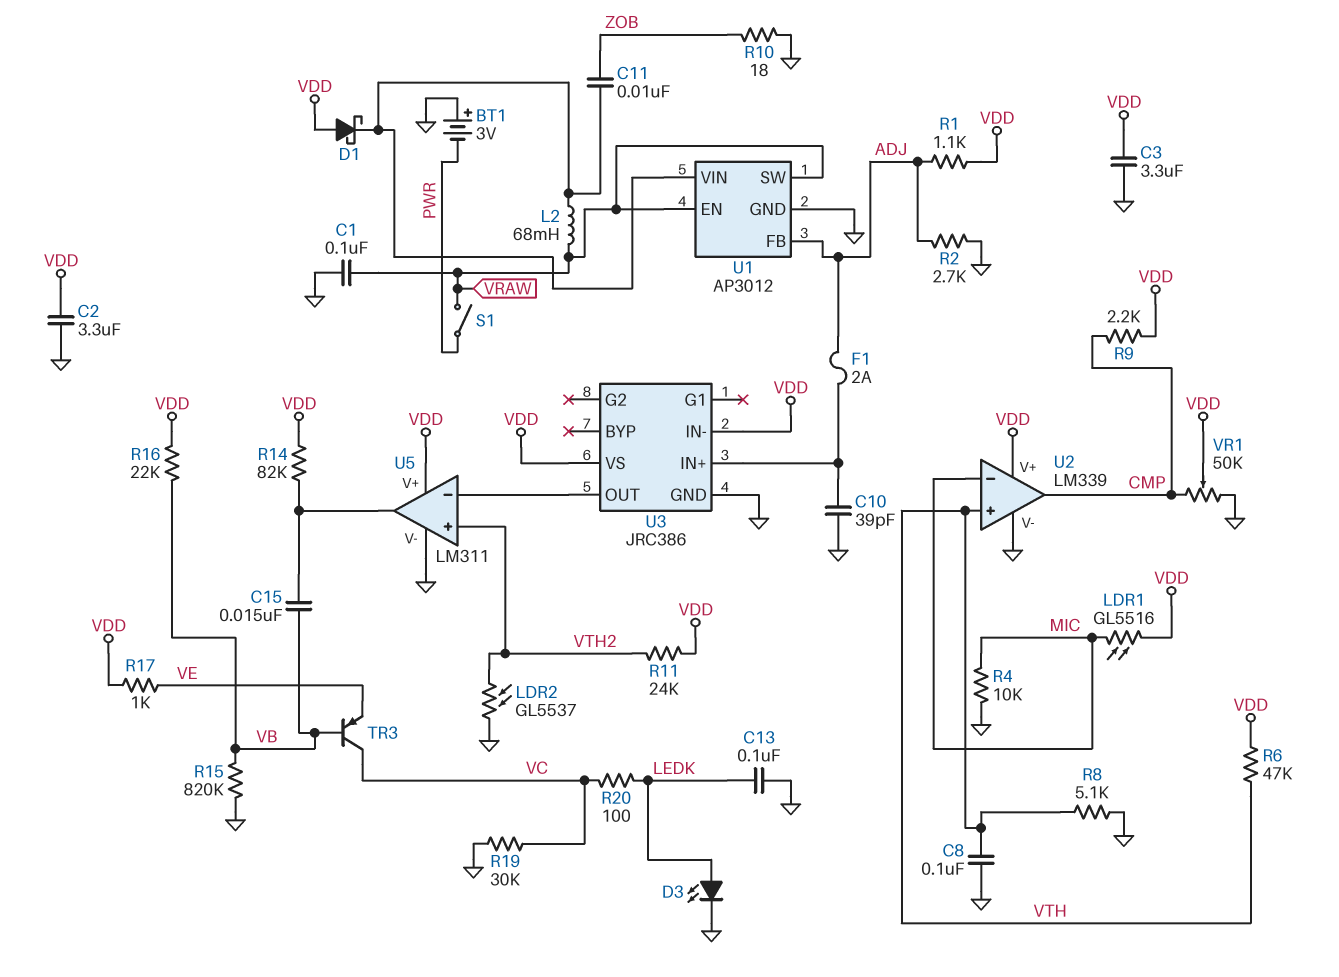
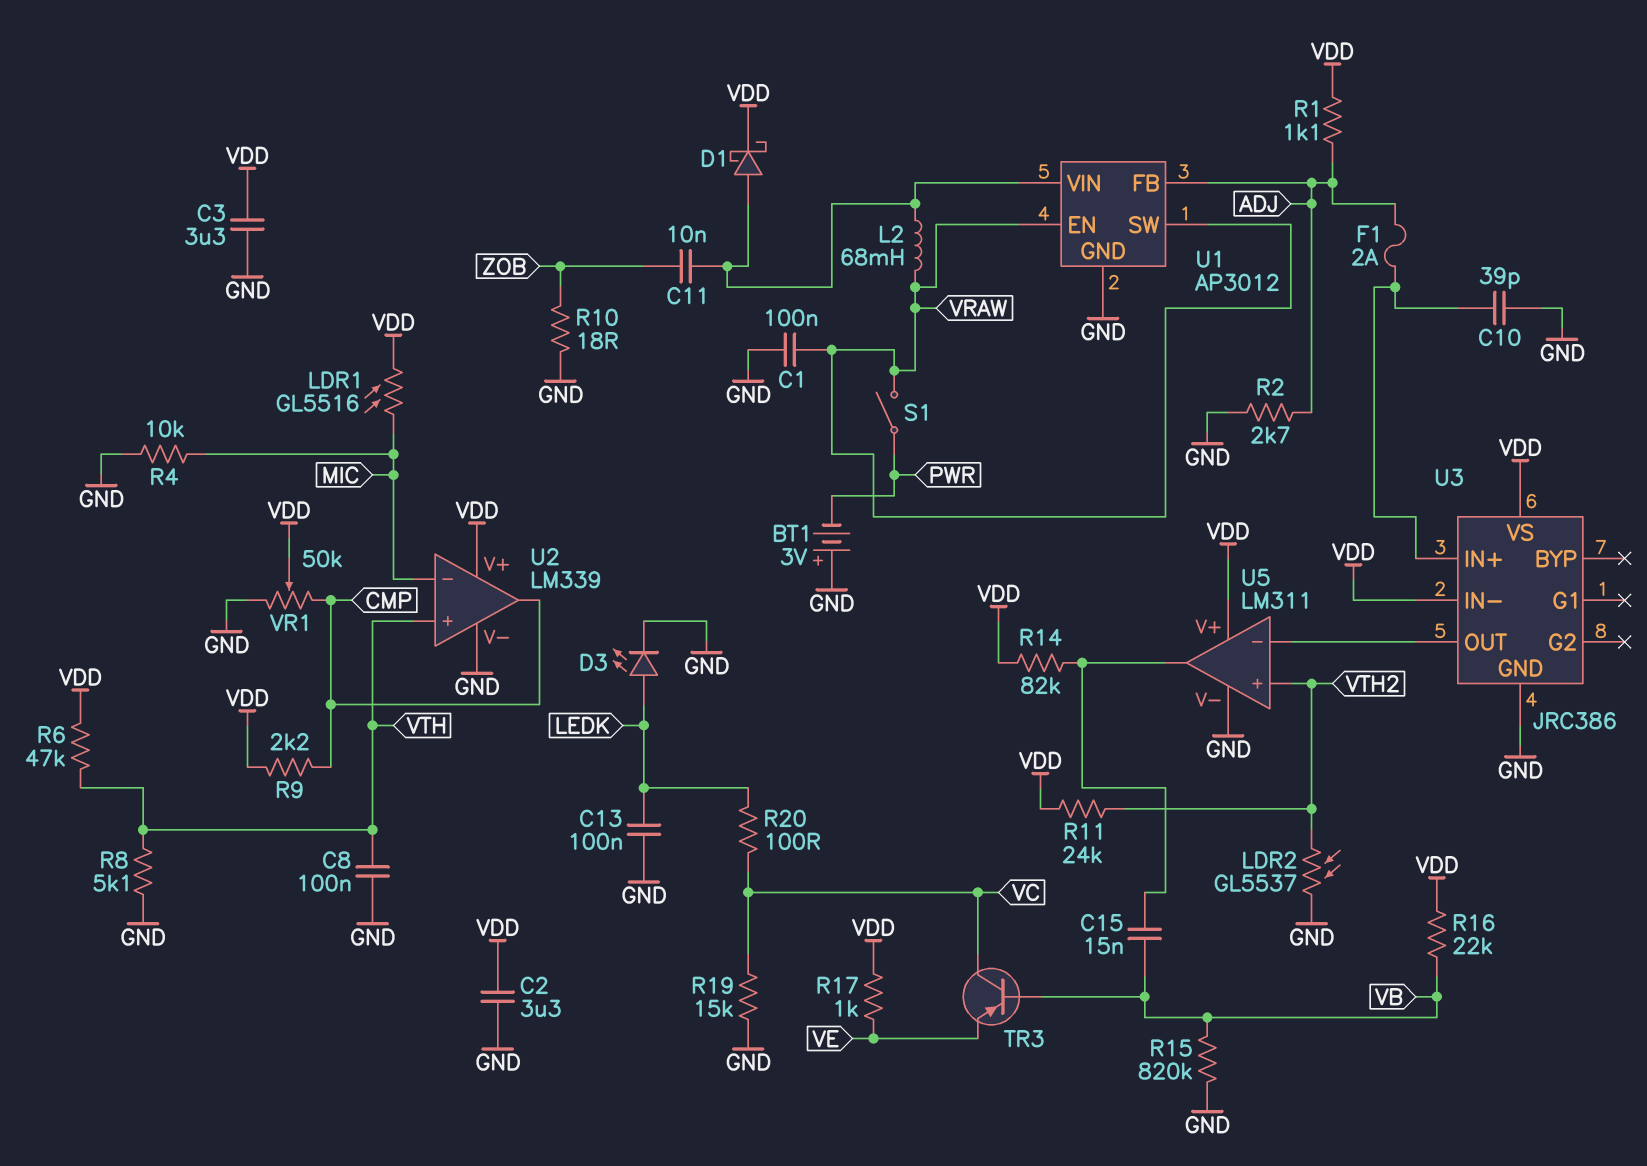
D1: schottky (A VDD, K U1/VIN) -> schottky (A U1/VIN, K VDD)
R19: 30k (GND, VC) -> 15k (GND, VC)

